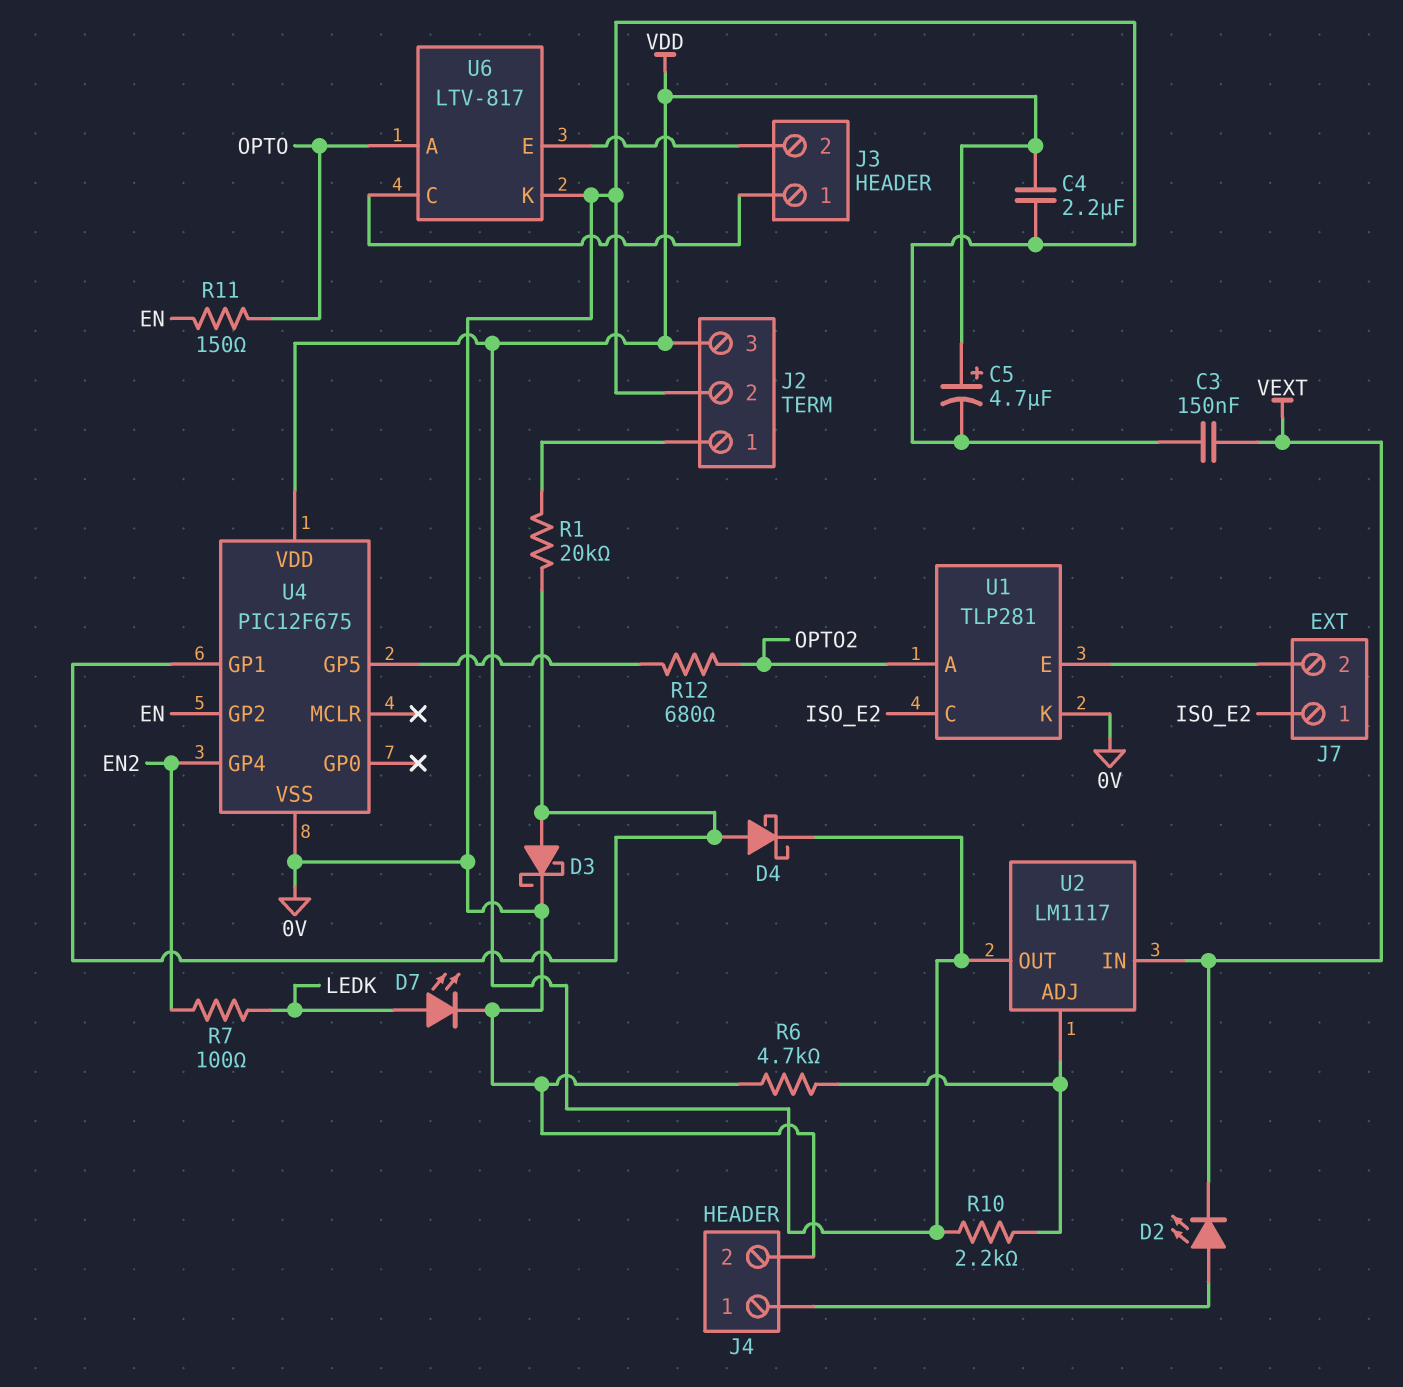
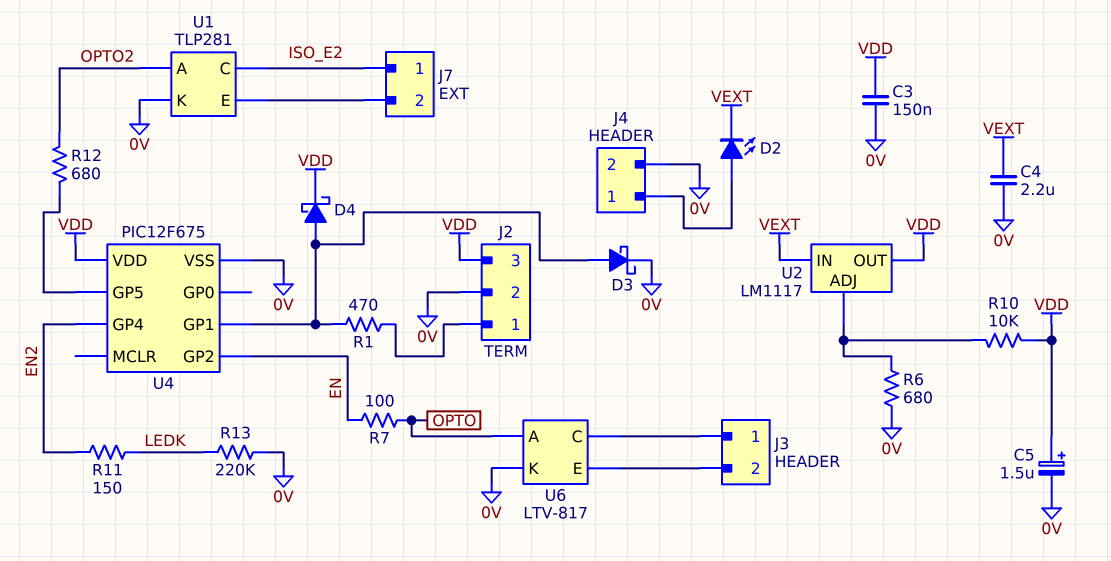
C3: 150nF (0V, VEXT) -> 150nF (0V, VDD)
C4: 2.2uF (0V, VDD) -> 2.2uF (0V, VEXT)
C5: 4.7uF (plus VDD, minus 0V) -> 1.5uF (plus VDD, minus 0V)
D7: LED (A LEDK, K 0V) -> none
R1: 20k (J2/1, U4/GP1) -> 470 (J2/1, U4/GP1)
R6: 4.7k (0V, U2/ADJ) -> 680 (0V, U2/ADJ)
R7: 100 (EN2, LEDK) -> 100 (EN, OPTO)
R10: 2.2k (U2/ADJ, VDD) -> 10k (U2/ADJ, VDD)
R11: 150 (EN, OPTO) -> 150 (EN2, LEDK)
R13: none -> 220k (0V, LEDK)

